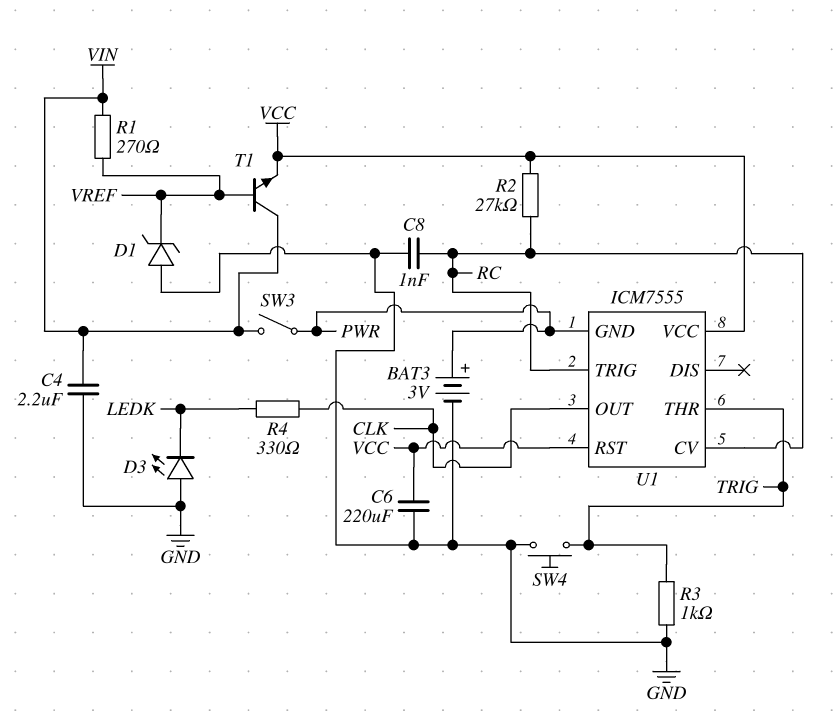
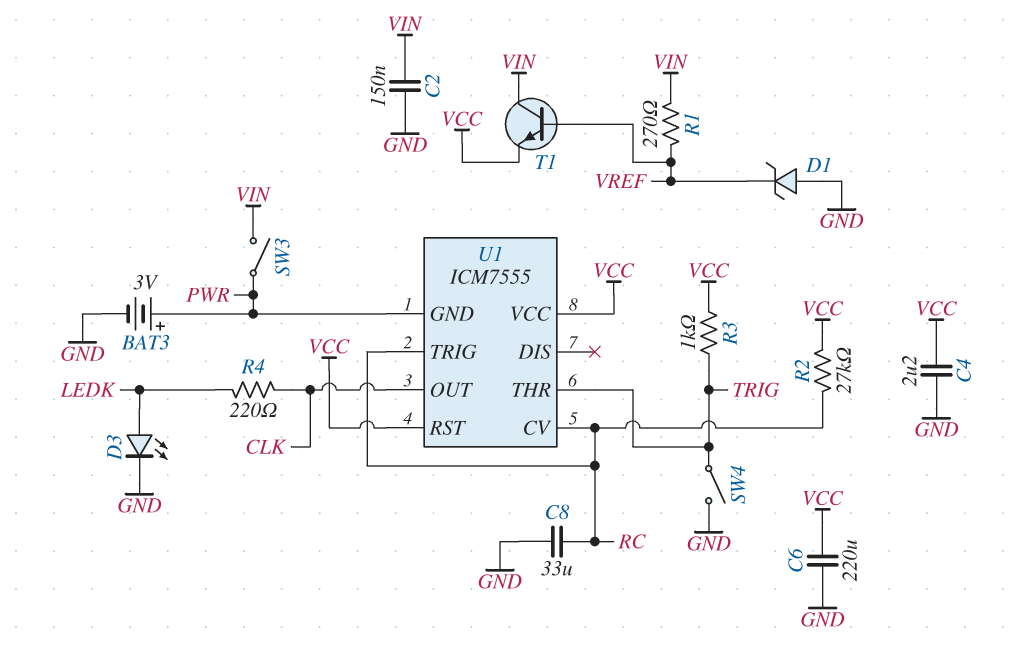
C2: none -> 150nF (GND, VIN)
C4: 2.2uF (GND, VIN) -> 2.2uF (GND, VCC)
C8: 1nF (GND, RC) -> 33uF (GND, RC)
D3: LED (A GND, K LEDK) -> LED (A LEDK, K GND)
R3: 1k (GND, TRIG) -> 1k (TRIG, VCC)
R4: 330 (CLK, LEDK) -> 220 (CLK, LEDK)
SW4: button (GND, TRIG) -> switch (GND, TRIG)

